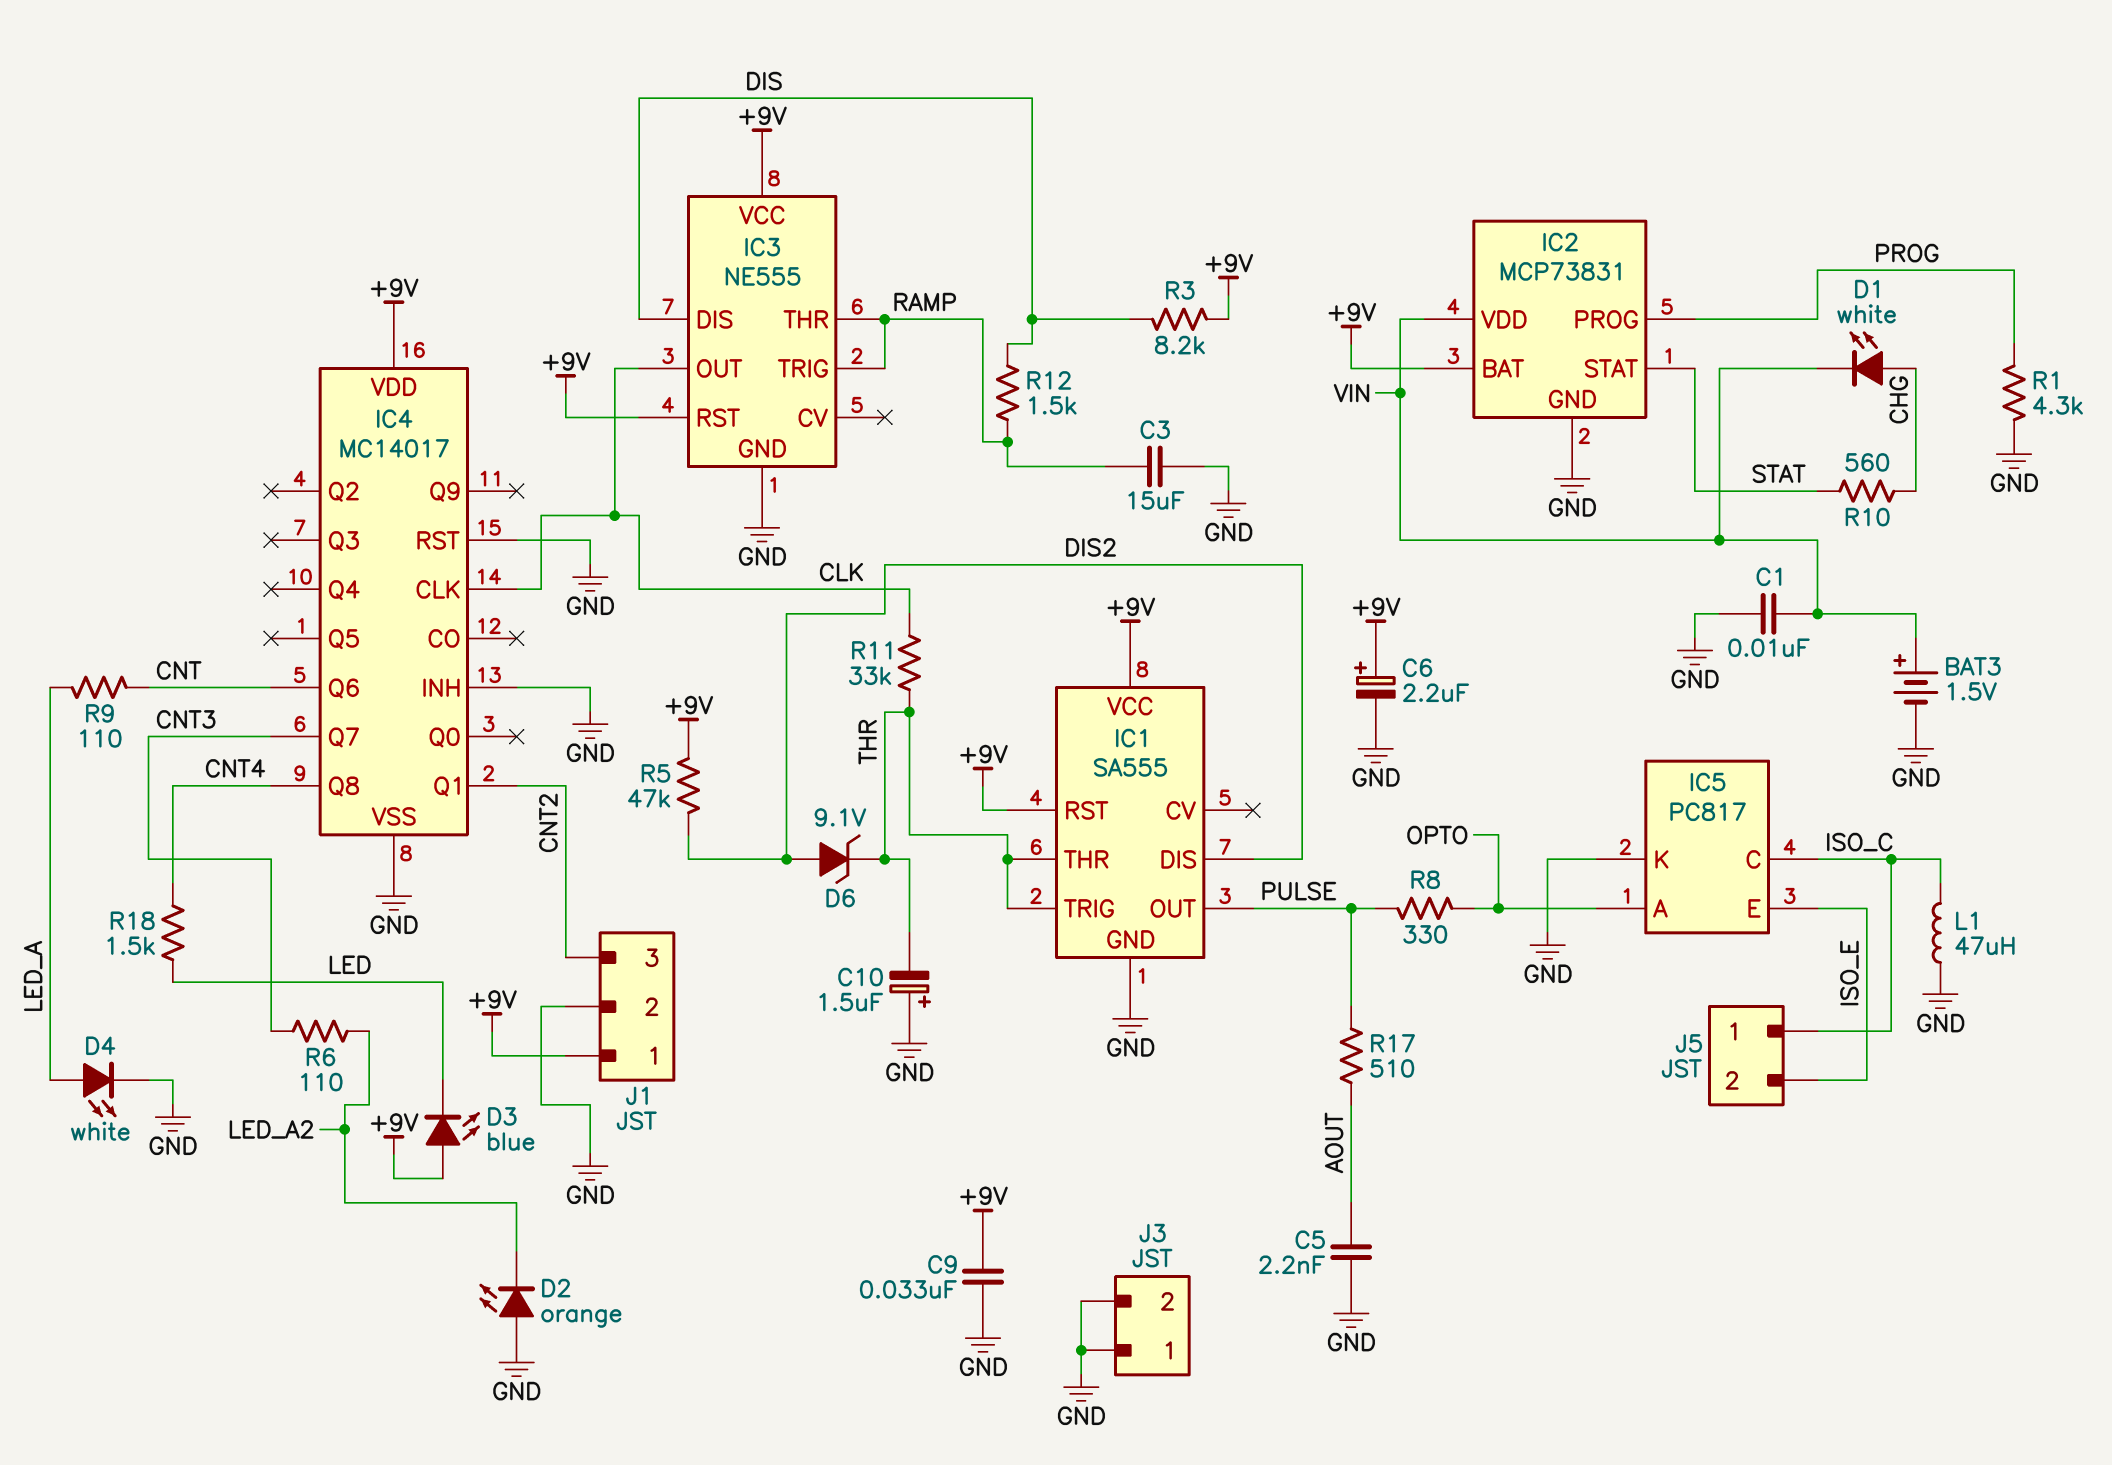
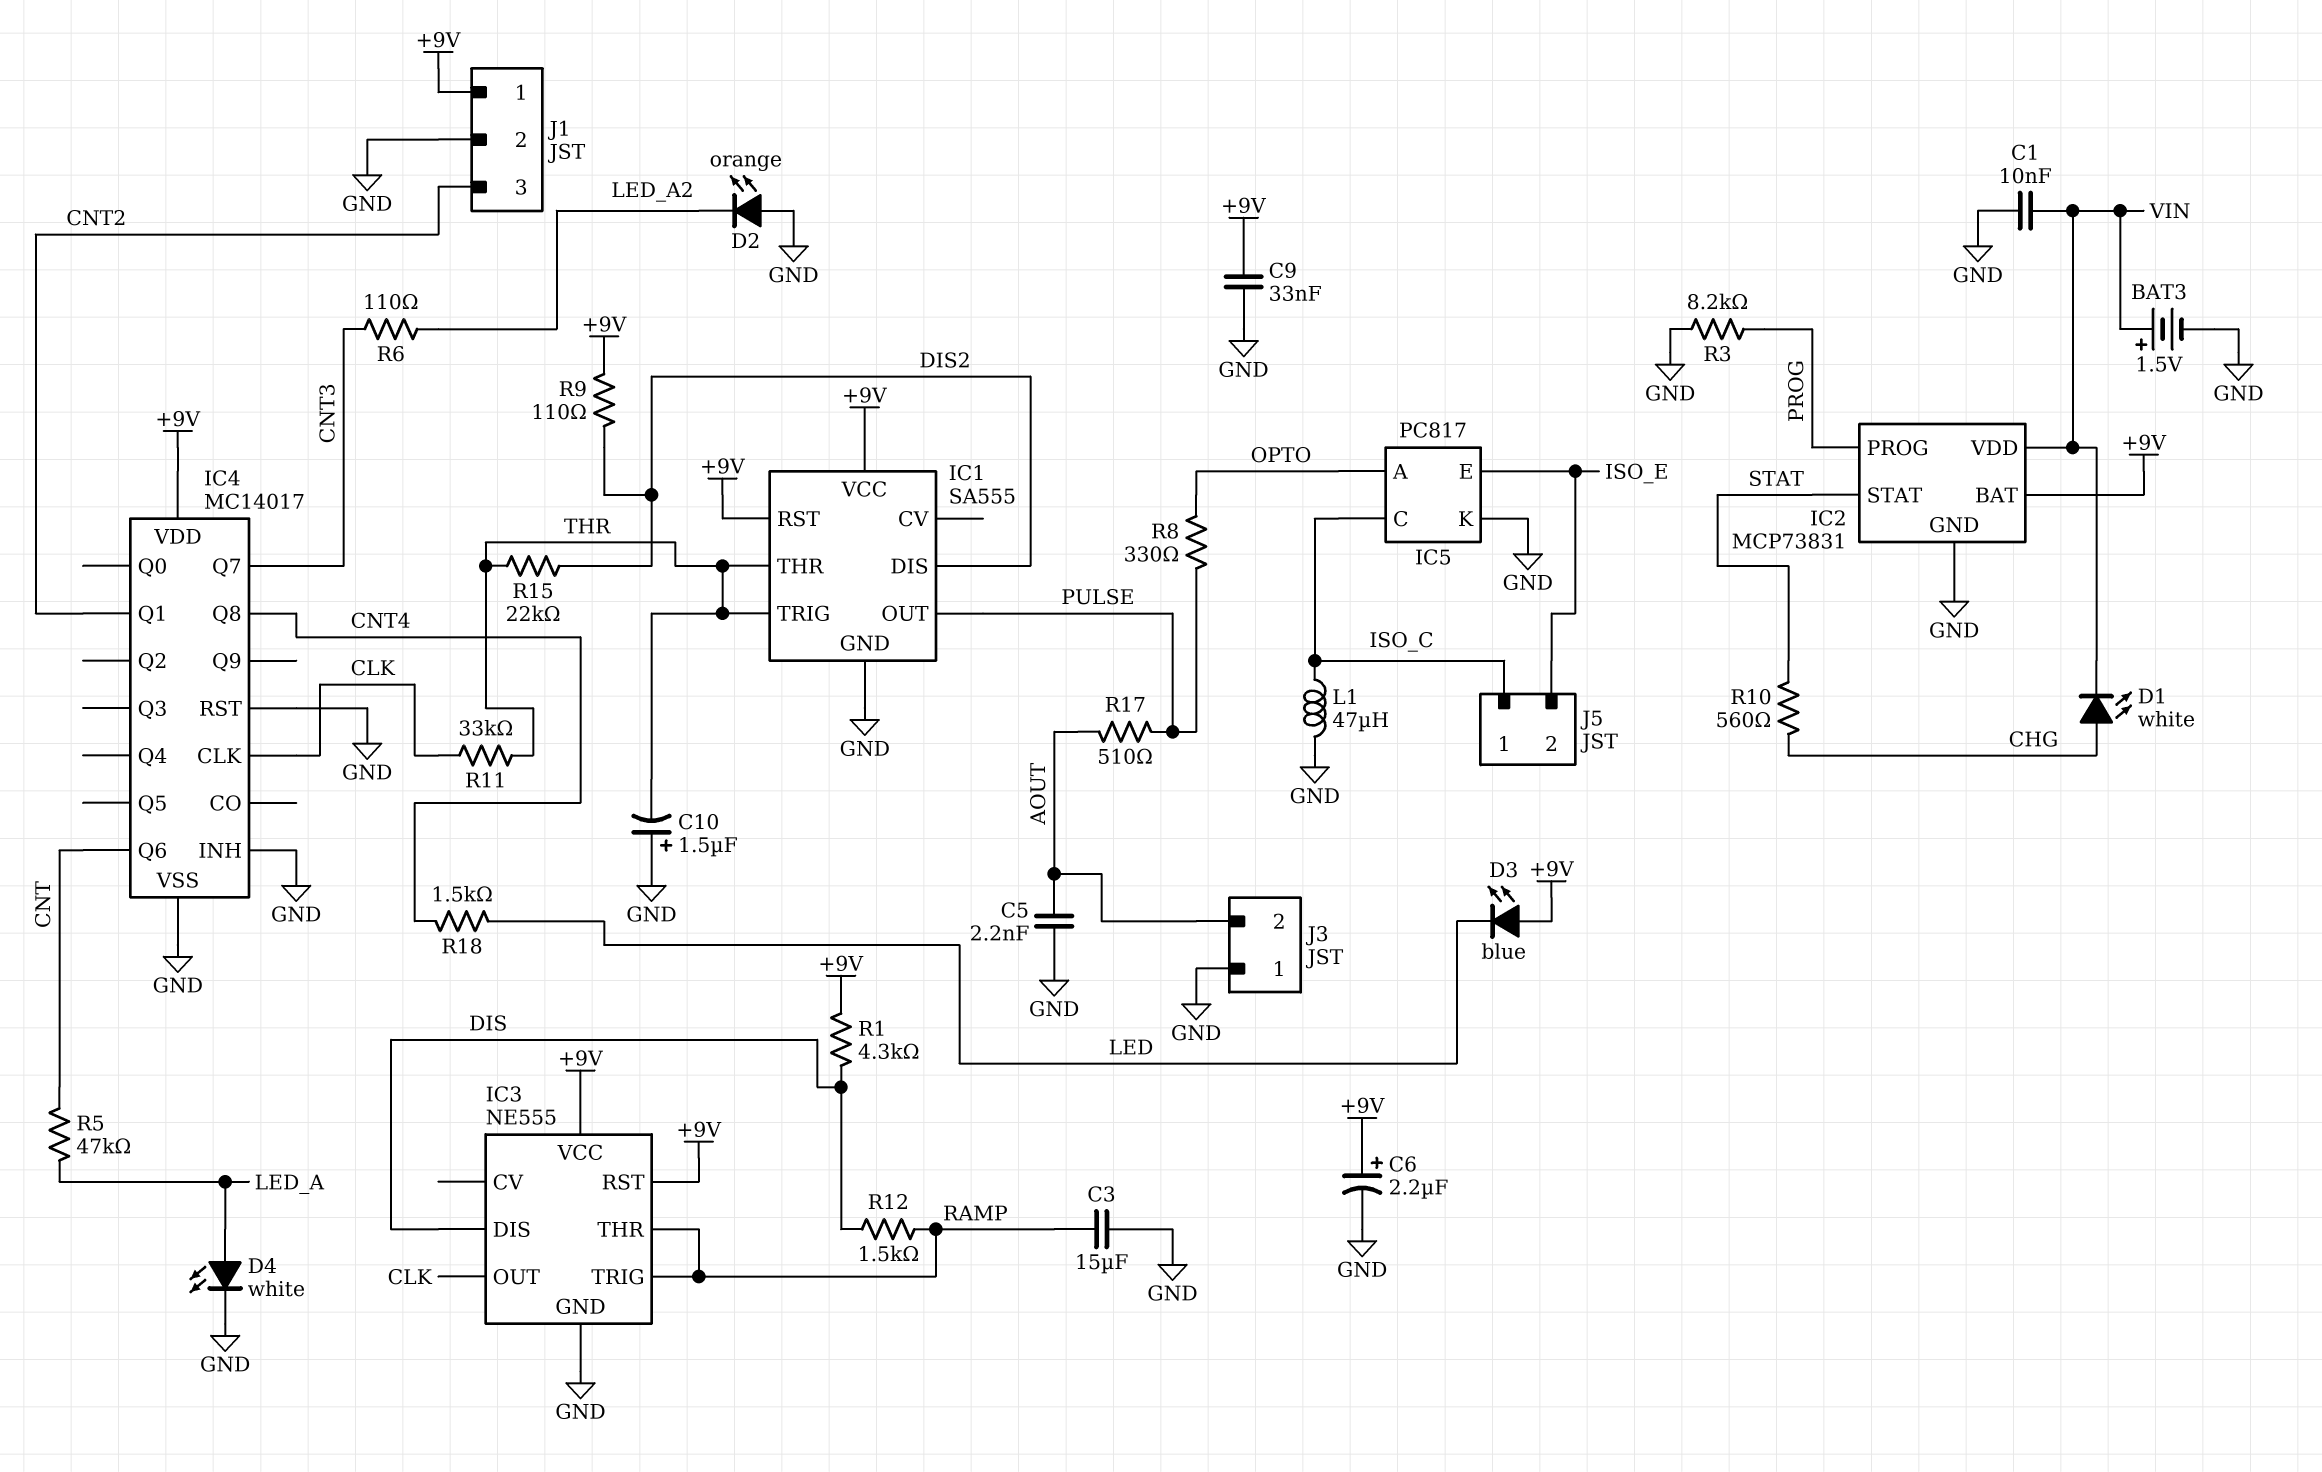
D6: zener 9.1V (A DIS2, K THR) -> none
J3 pin 2: GND -> AOUT
R1: 4.3k (GND, PROG) -> 4.3k (+9V, DIS)
R3: 8.2k (+9V, DIS) -> 8.2k (GND, PROG)
R5: 47k (+9V, DIS2) -> 47k (CNT, LED_A)
R9: 110 (CNT, LED_A) -> 110 (+9V, DIS2)
R15: none -> 22k (DIS2, THR)

